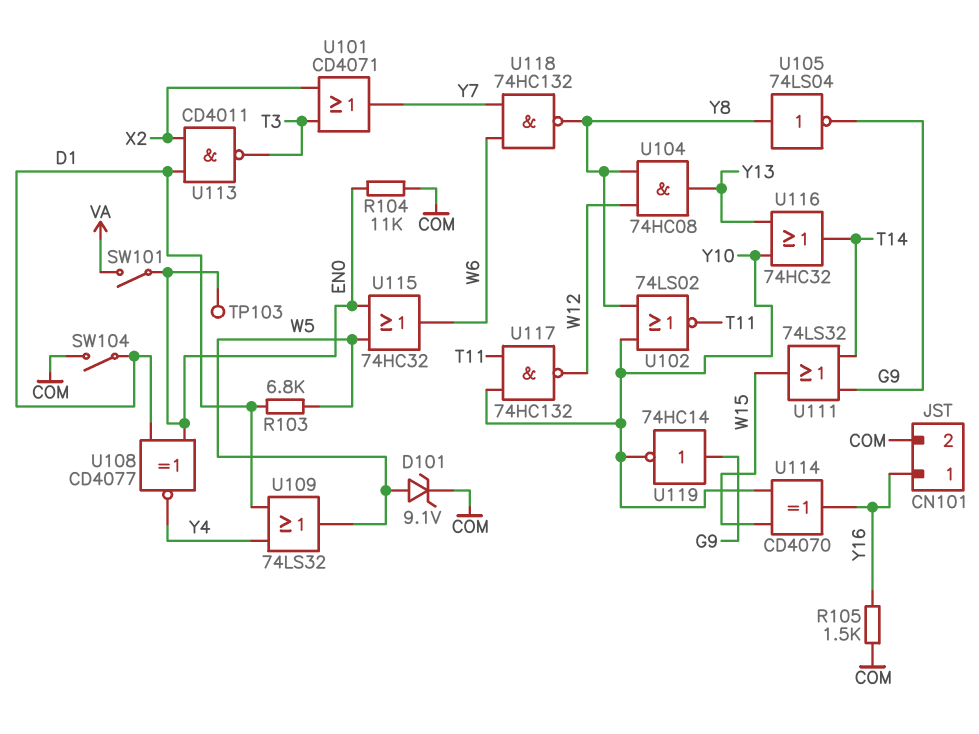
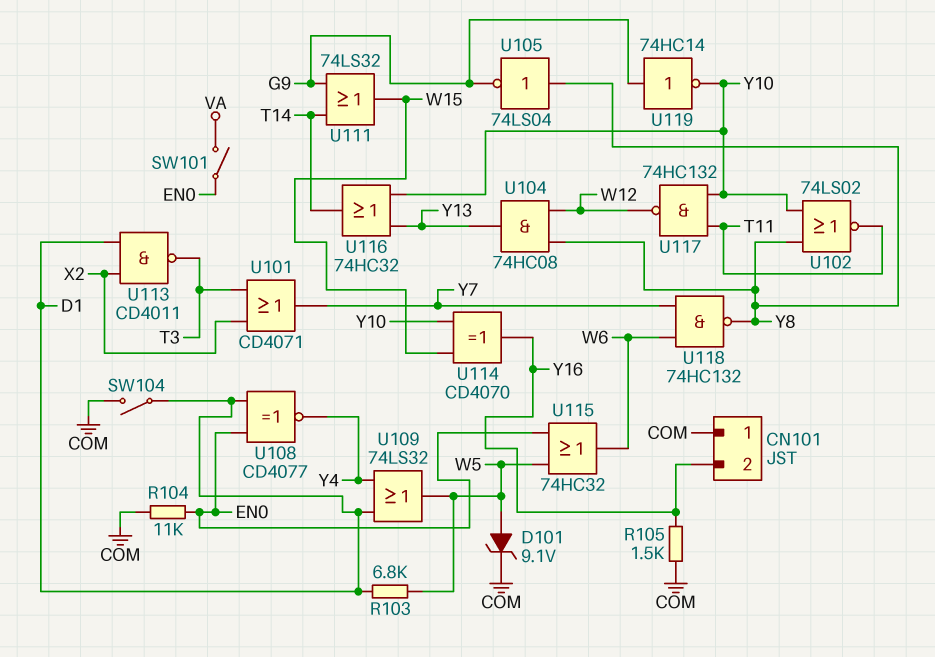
CN101 pin 1: Y16 -> COM
CN101 pin 2: COM -> Y16
TP103: test point (EN0) -> none

